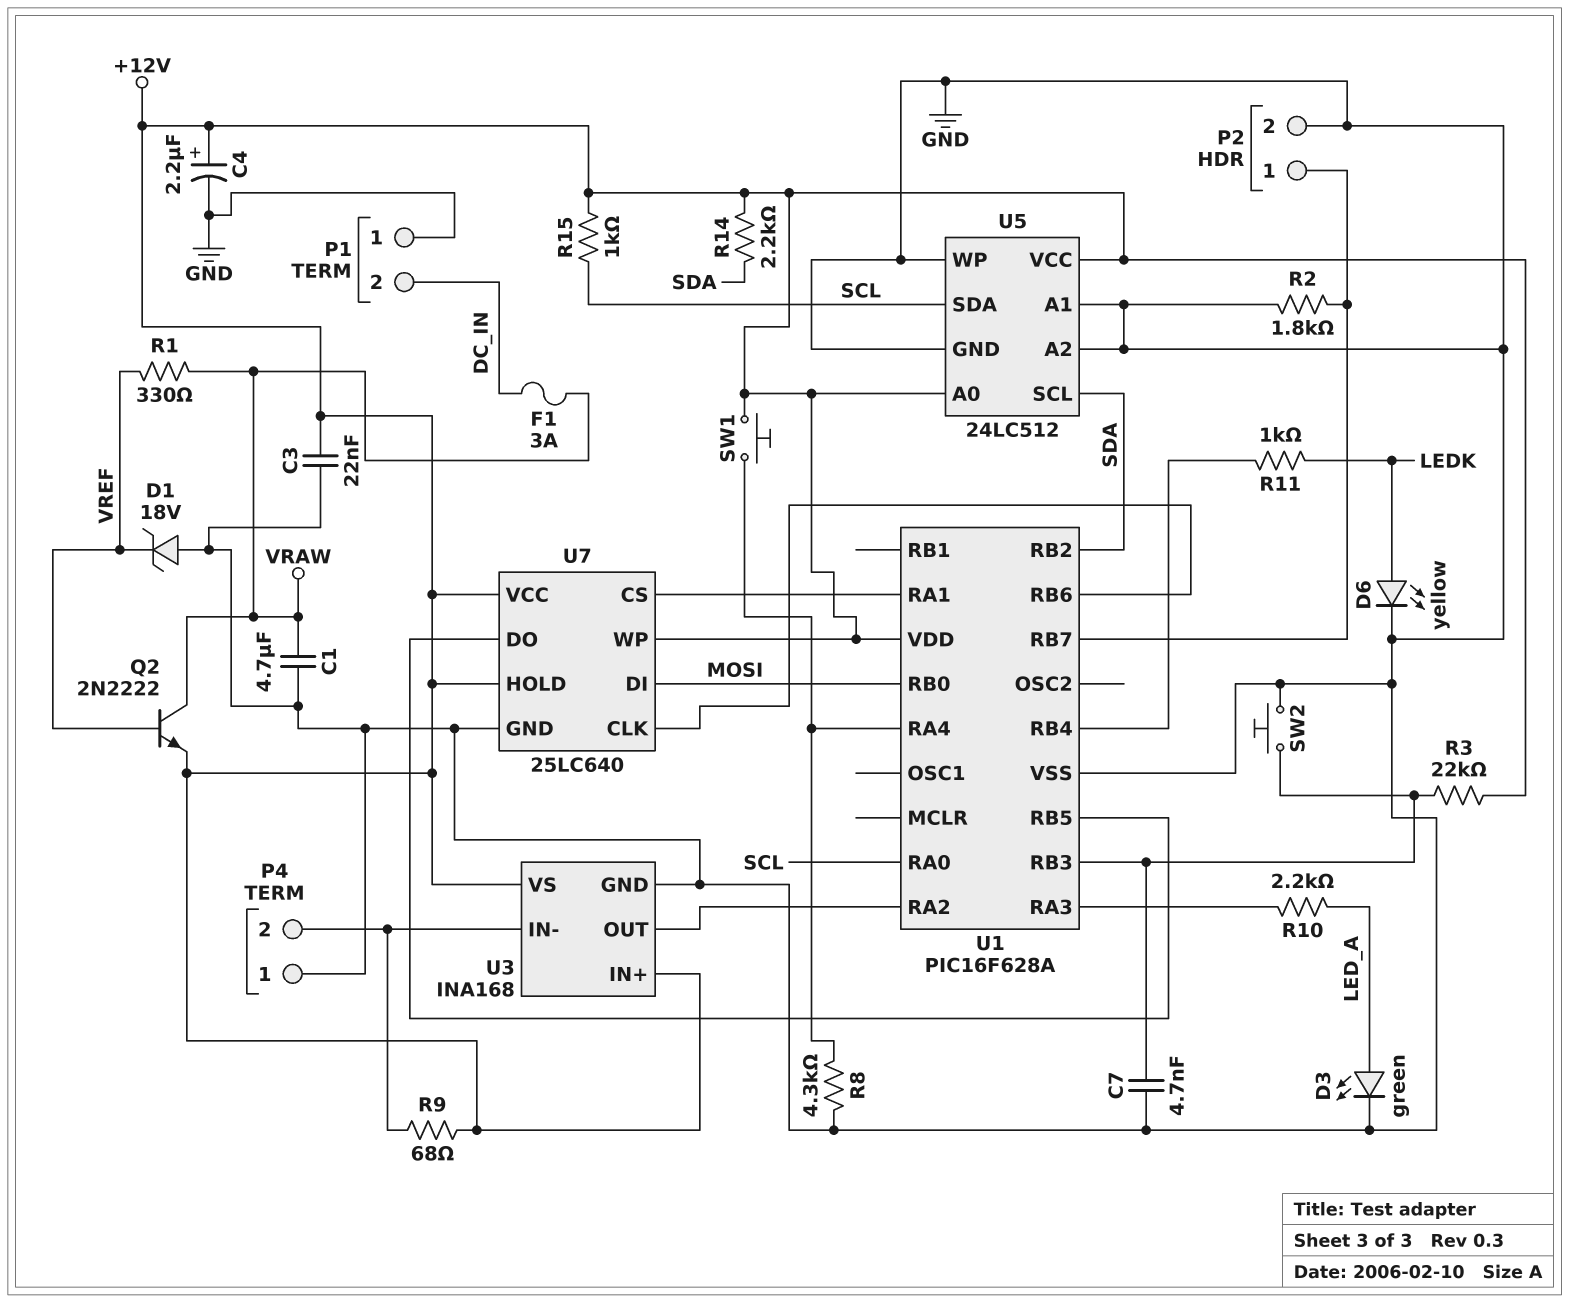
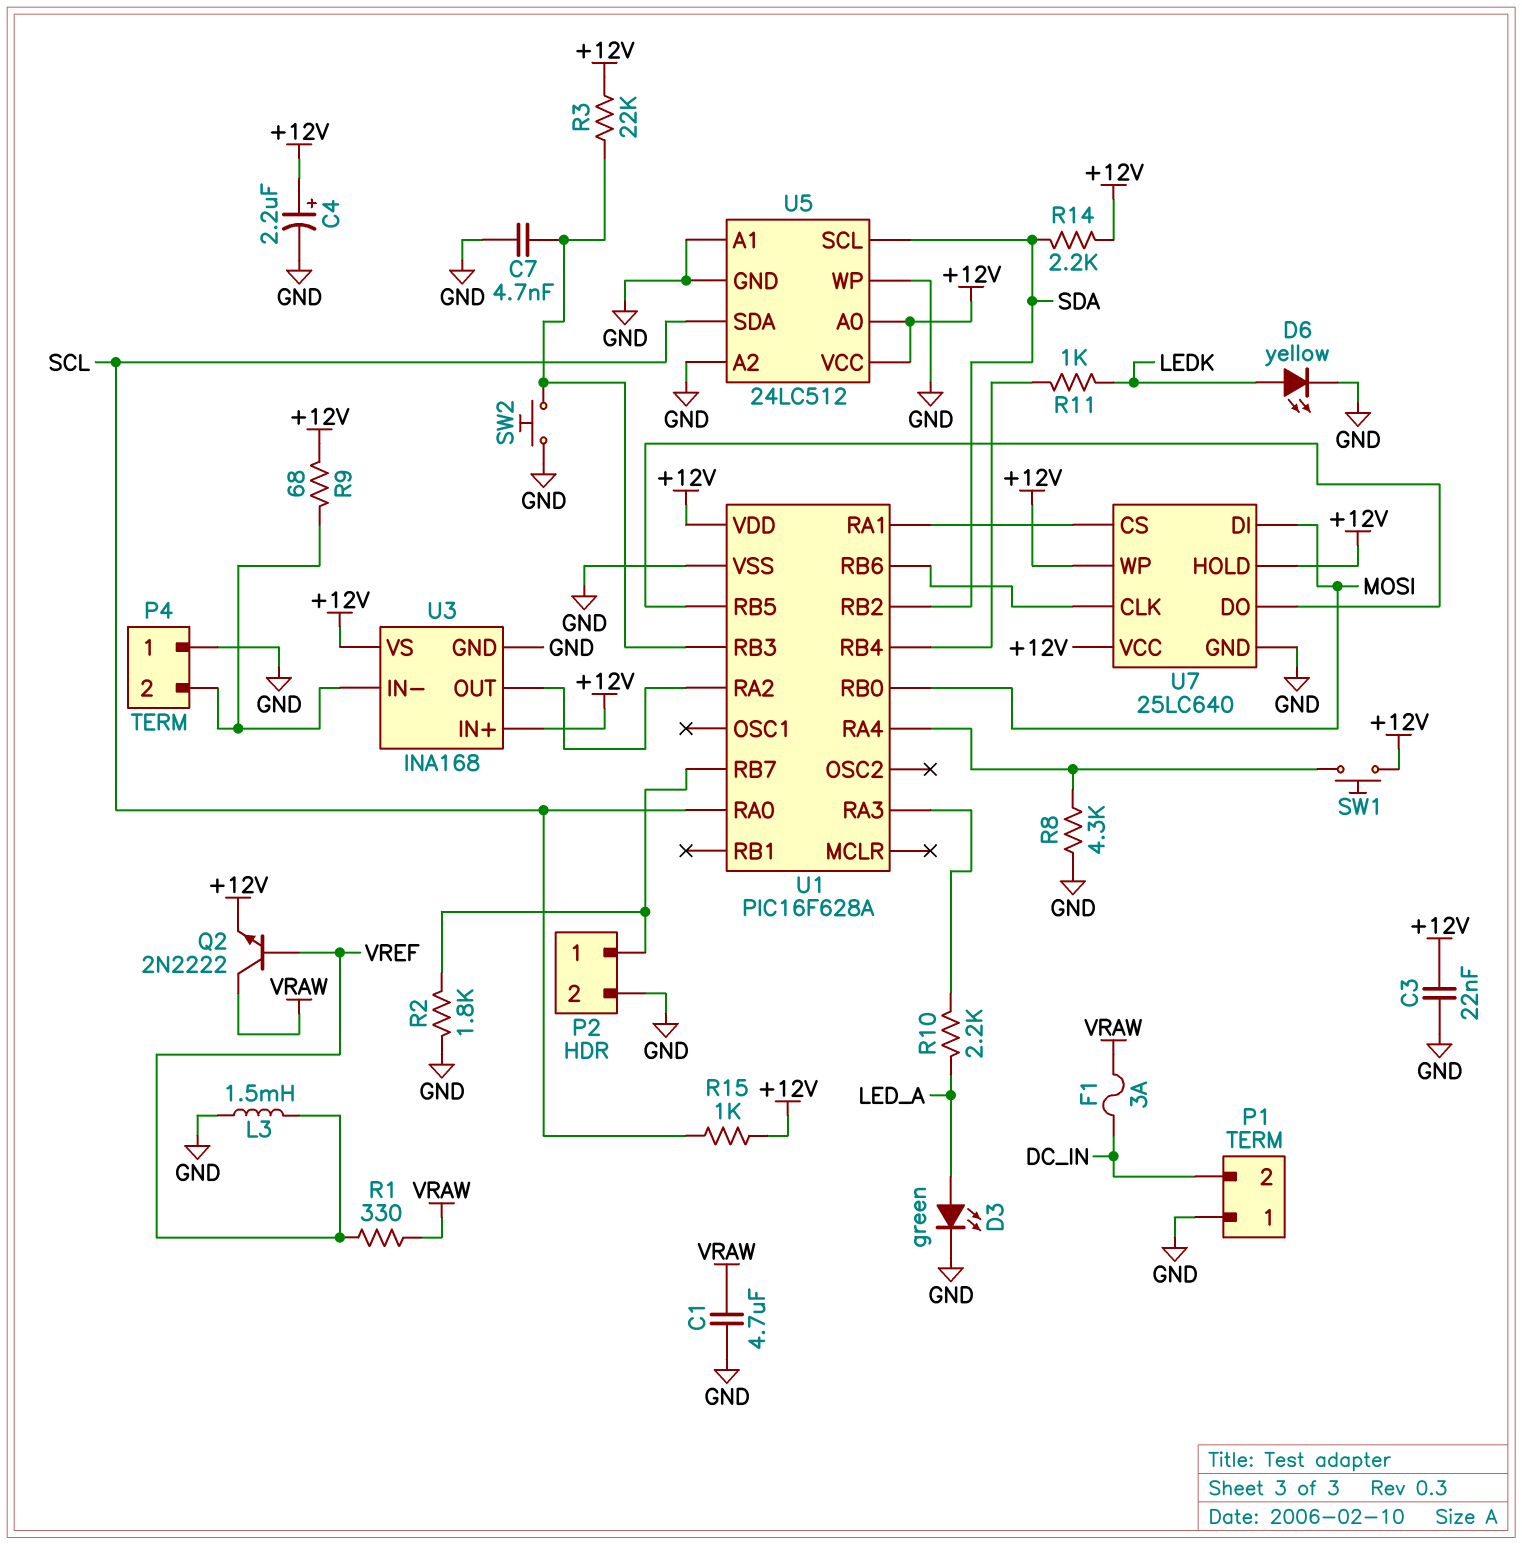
D1: zener 18V (A GND, K VREF) -> none
L3: none -> 1.5mH (GND, VREF)

